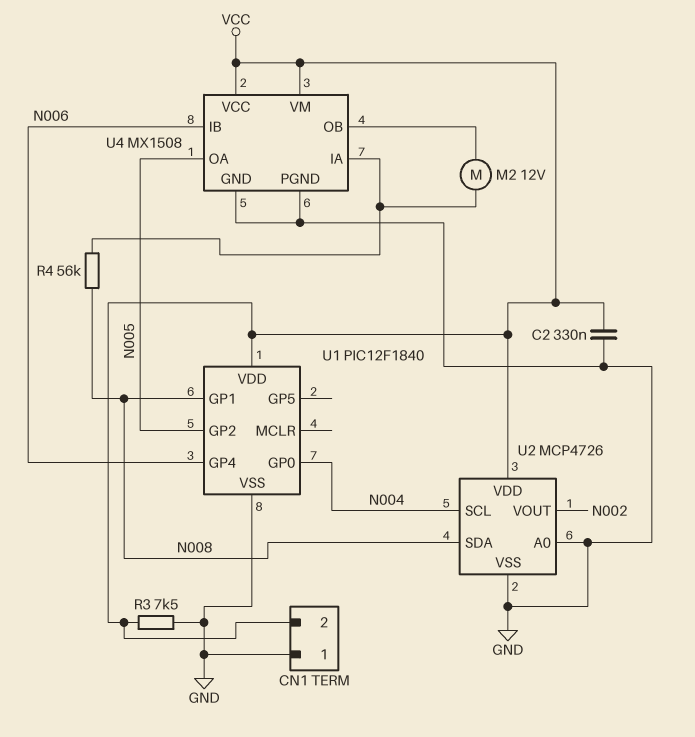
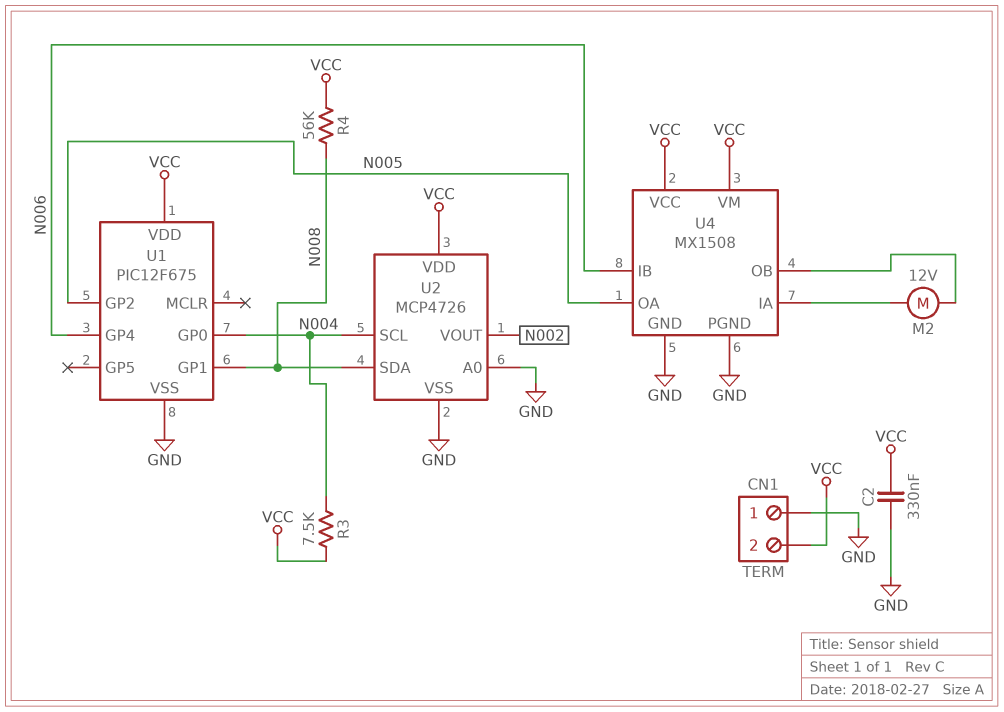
R3: 7.5k (GND, VCC) -> 7.5k (N004, VCC)
R4: 56k (N008, U4/IA) -> 56k (N008, VCC)
U1: PIC12F1840 -> PIC12F675

